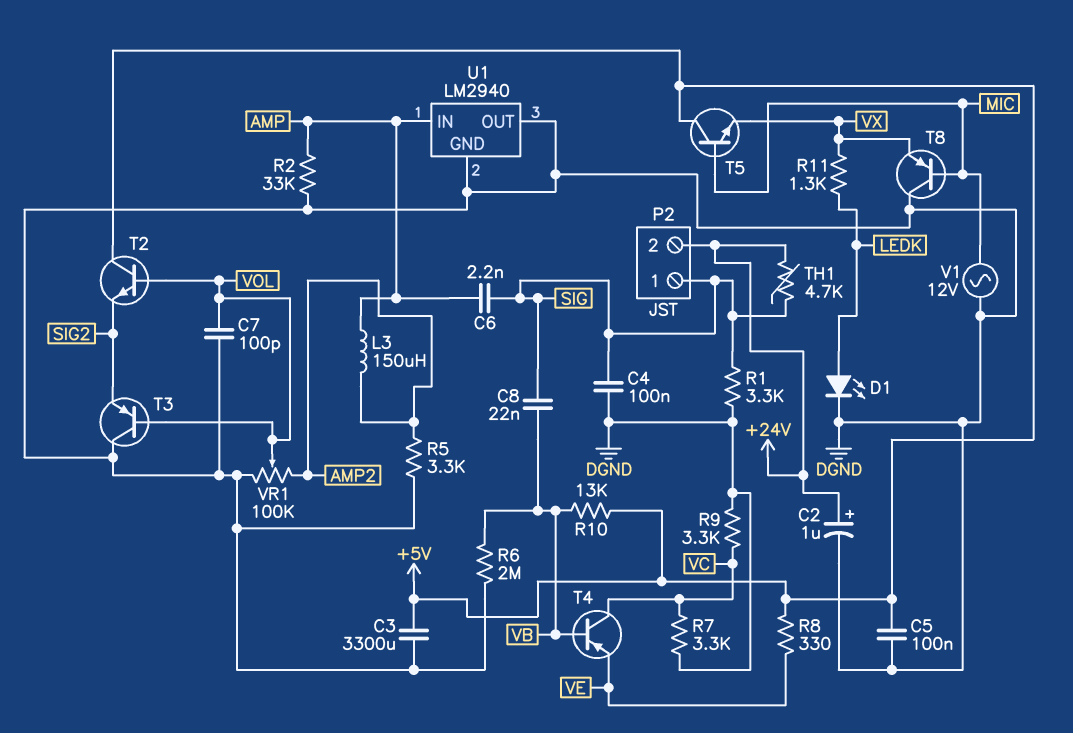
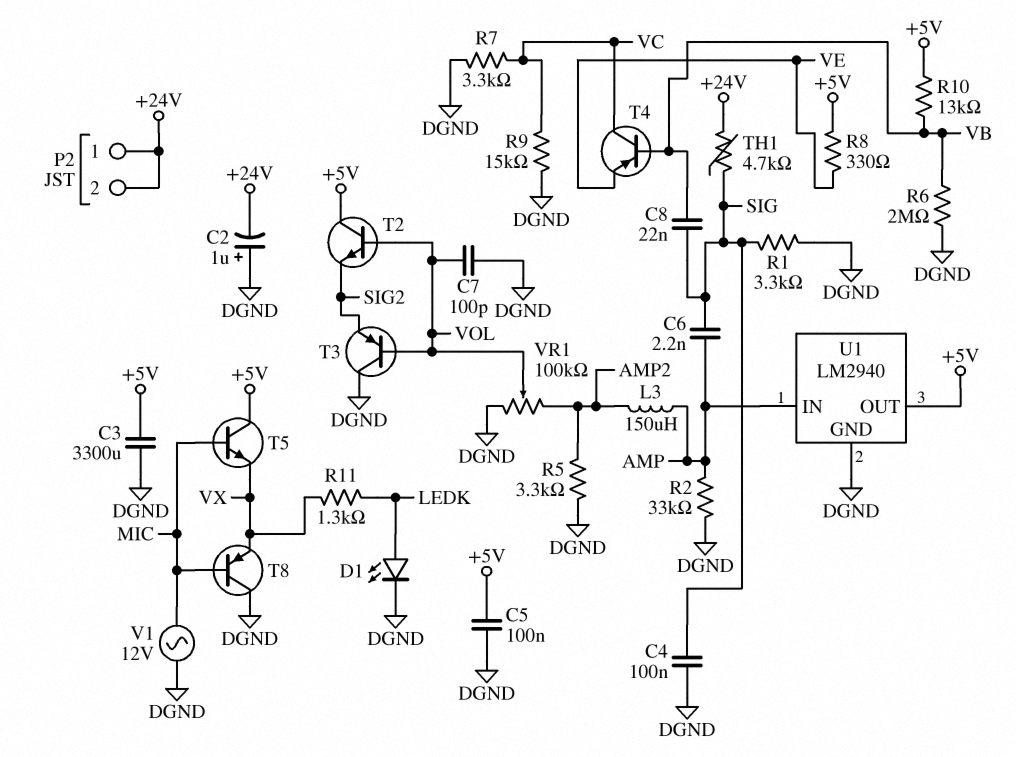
C2: 1uF (plus +24V, minus DGND) -> 1uF (plus DGND, minus +24V)
P2 pin 1: SIG -> +24V
R9: 3.3k (DGND, VC) -> 15k (DGND, VC)
U1 pin OUT: DGND -> +5V

